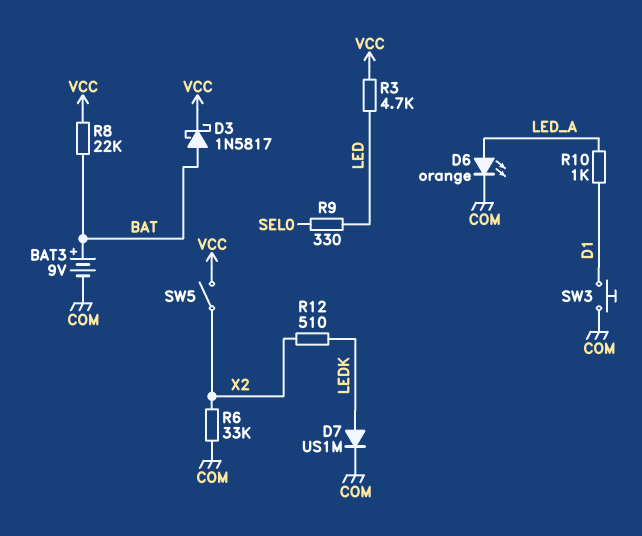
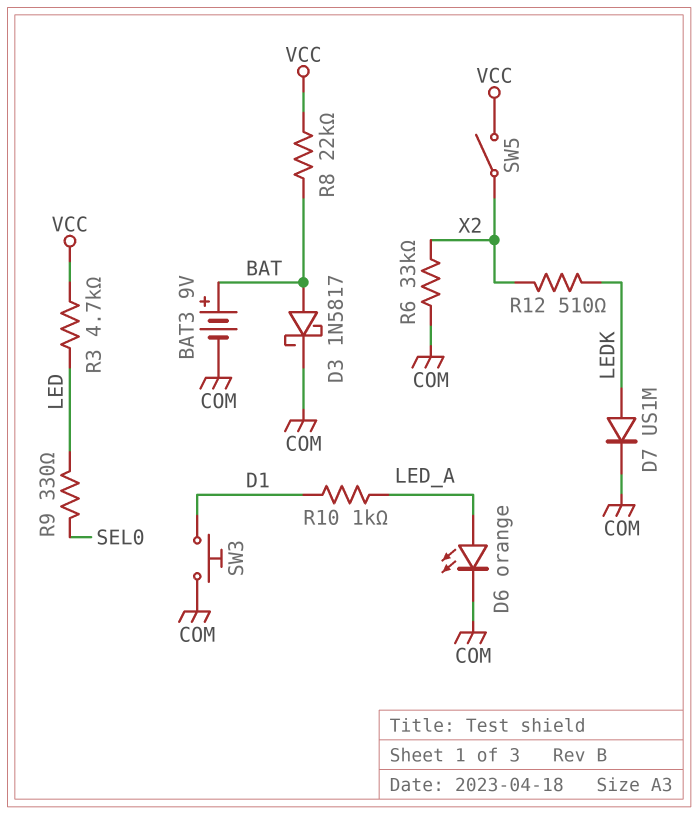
D3: schottky 1N5817 (A BAT, K VCC) -> schottky 1N5817 (A BAT, K COM)

